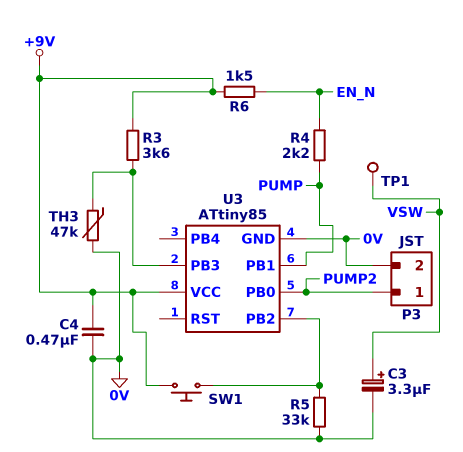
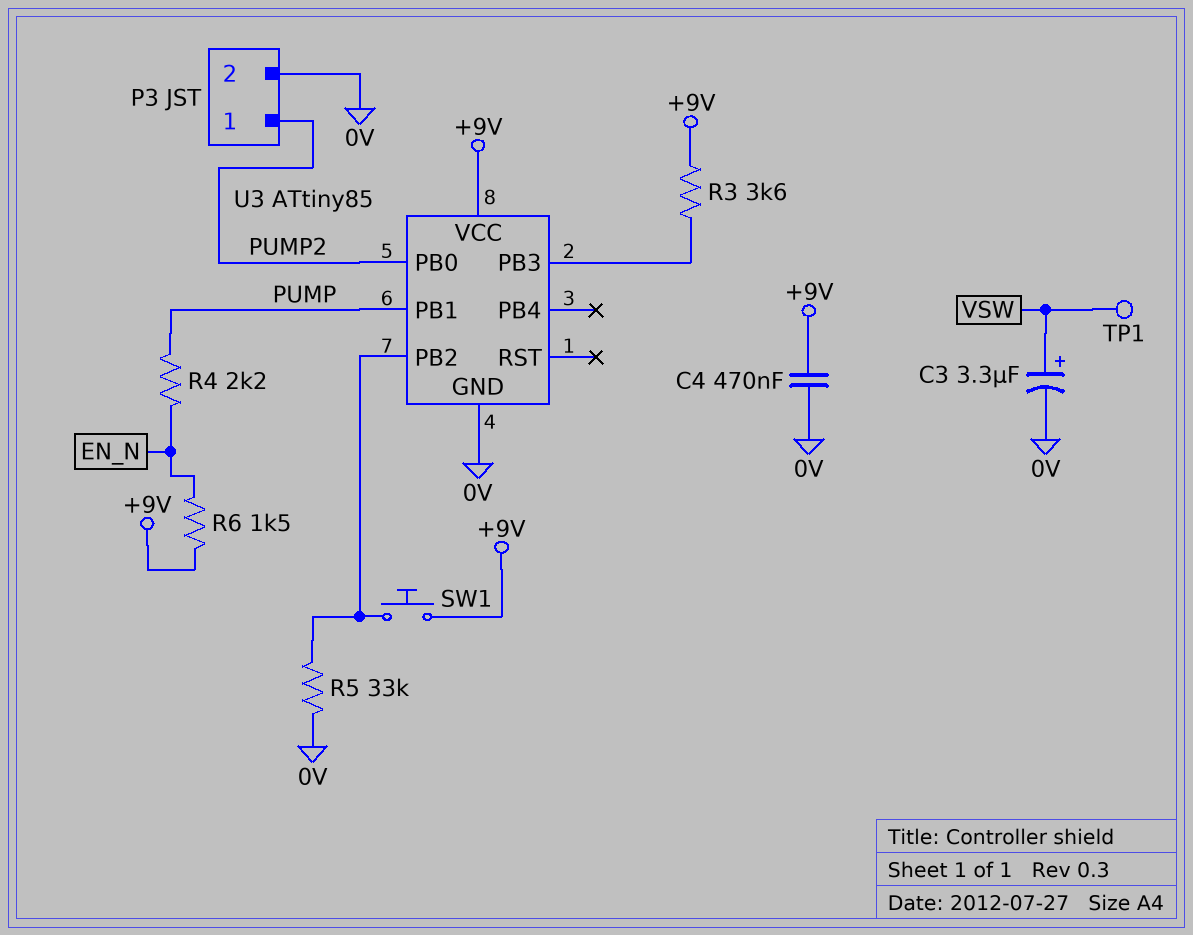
TH3: 47k (0V, U3/PB3) -> none

